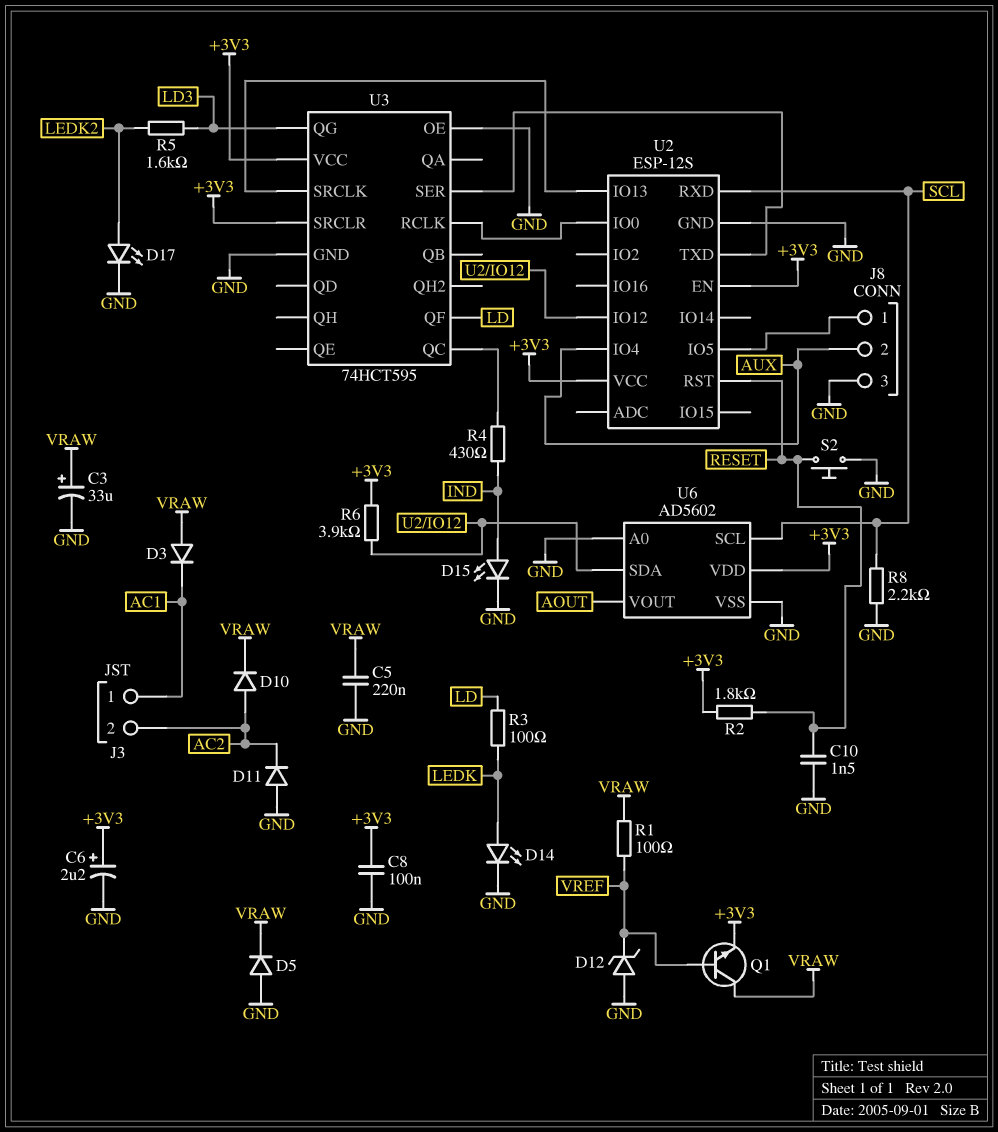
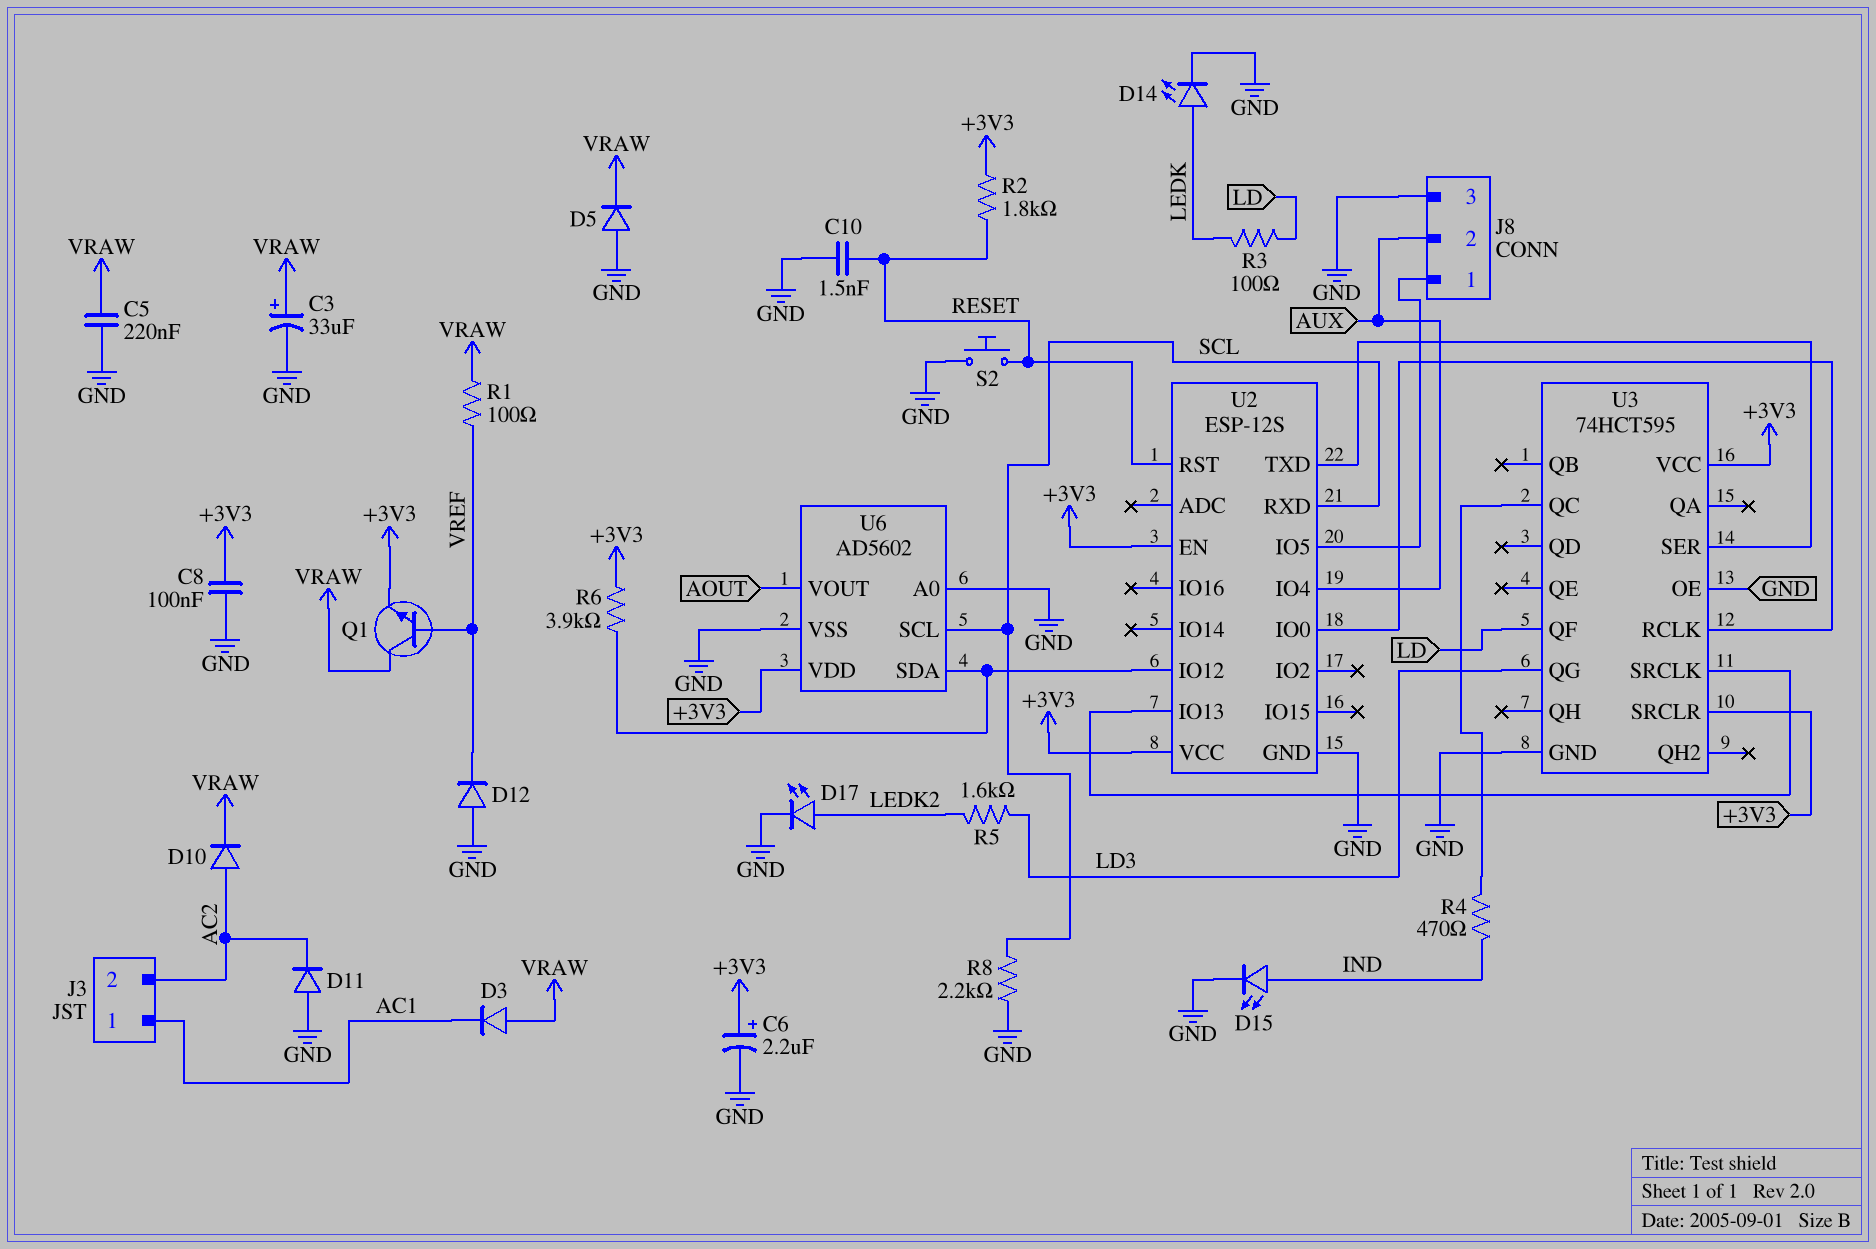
D12: zener (A GND, K VREF) -> diode (A GND, K VREF)
R4: 430 (IND, U3/QC) -> 470 (IND, U3/QC)

